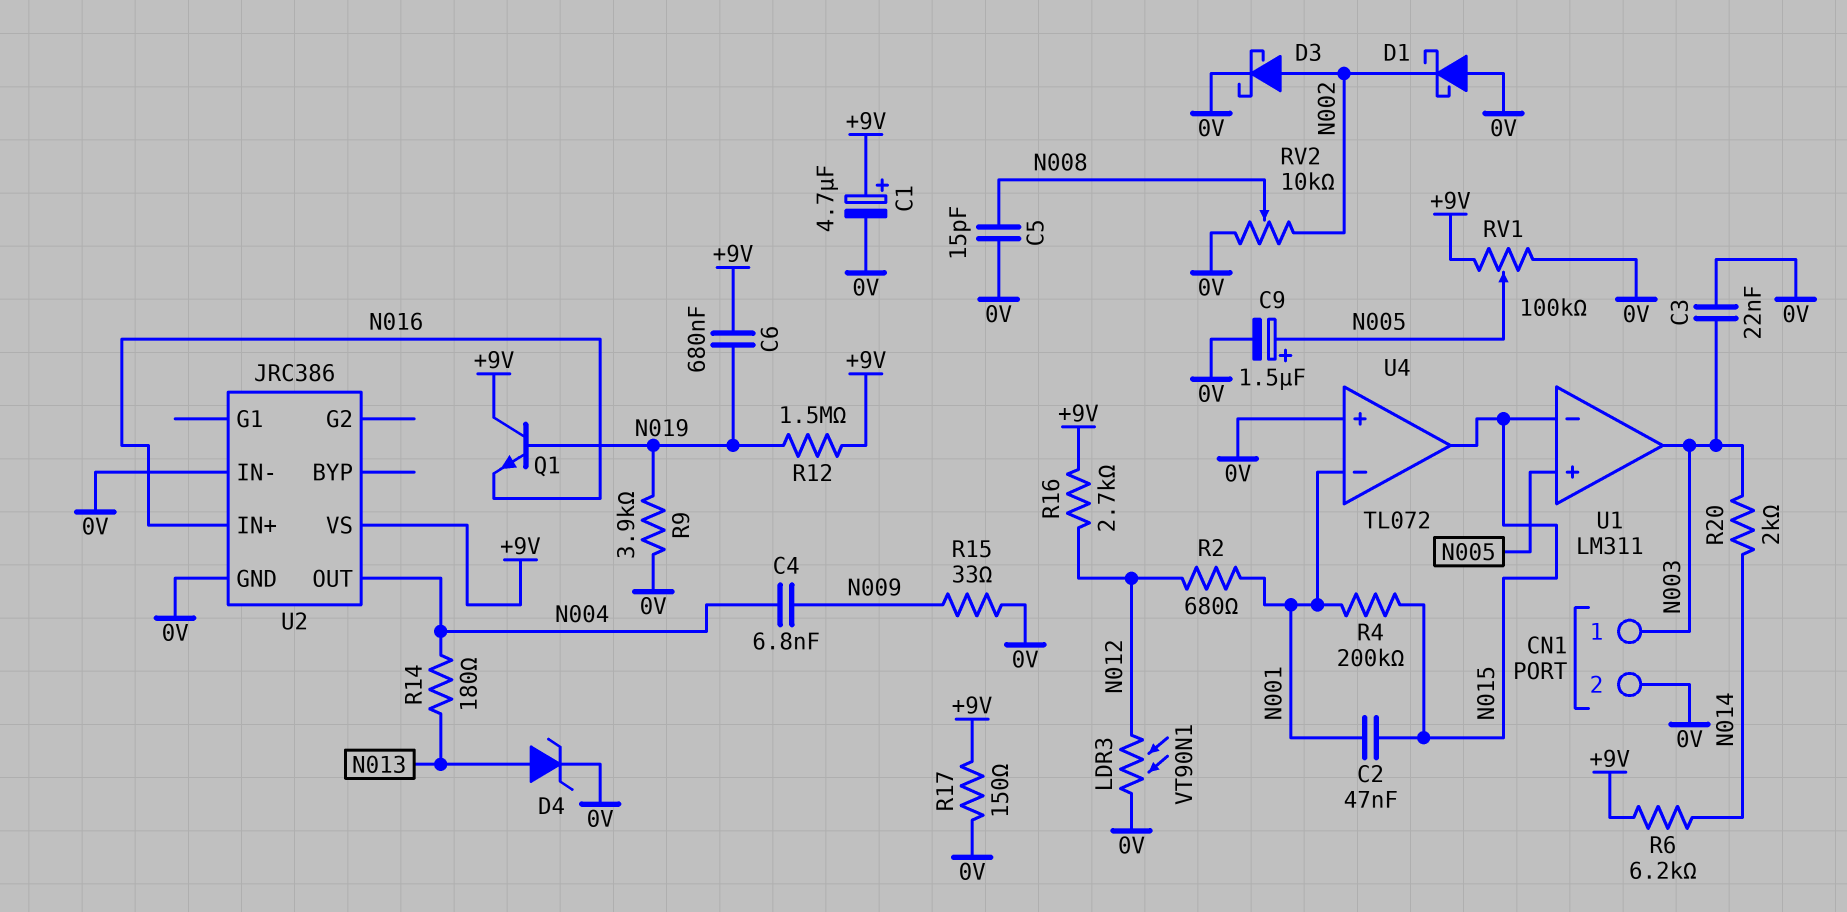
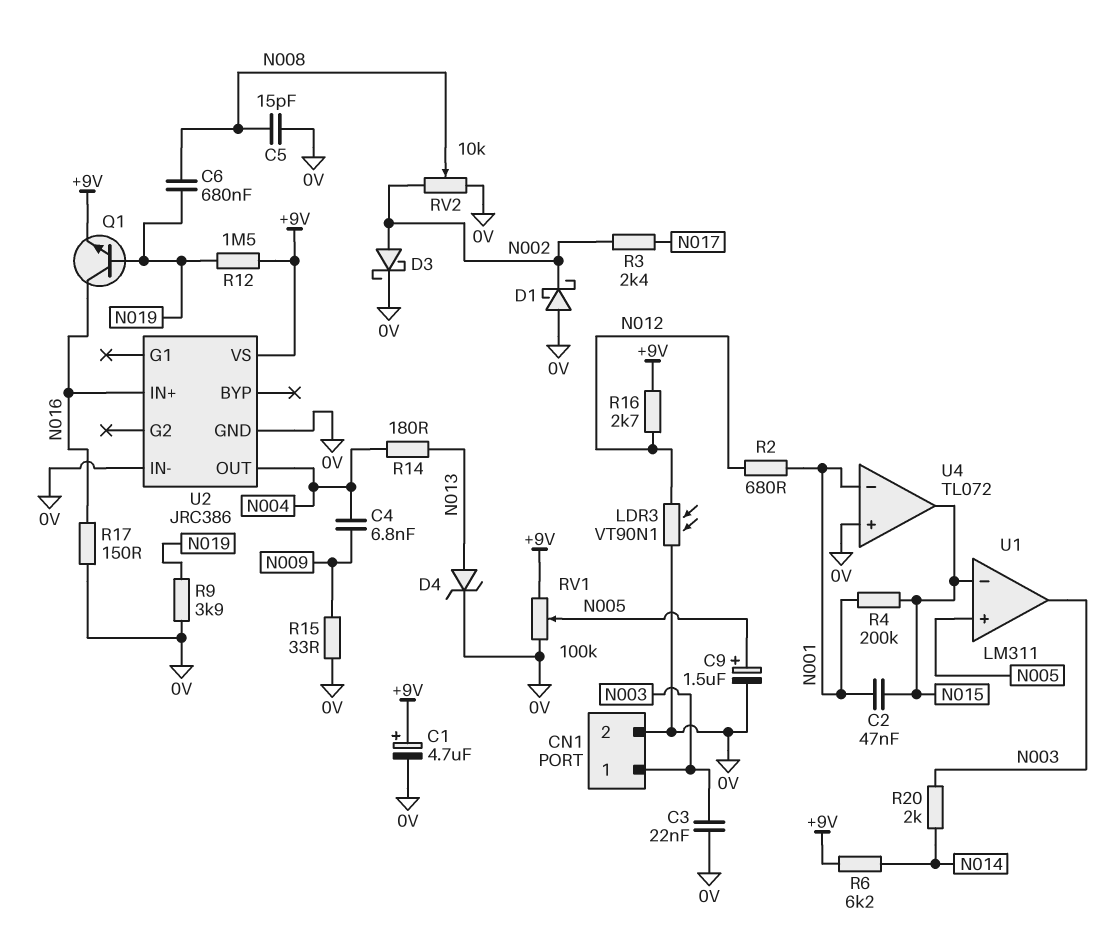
C6: 680nF (+9V, N019) -> 680nF (N008, N019)
Q1: NPN (B N019, C +9V, E N016) -> NPN (B N019, C N016, E +9V)
R3: none -> 2.4k (N002, N017)
R17: 150 (+9V, 0V) -> 150 (0V, N016)

